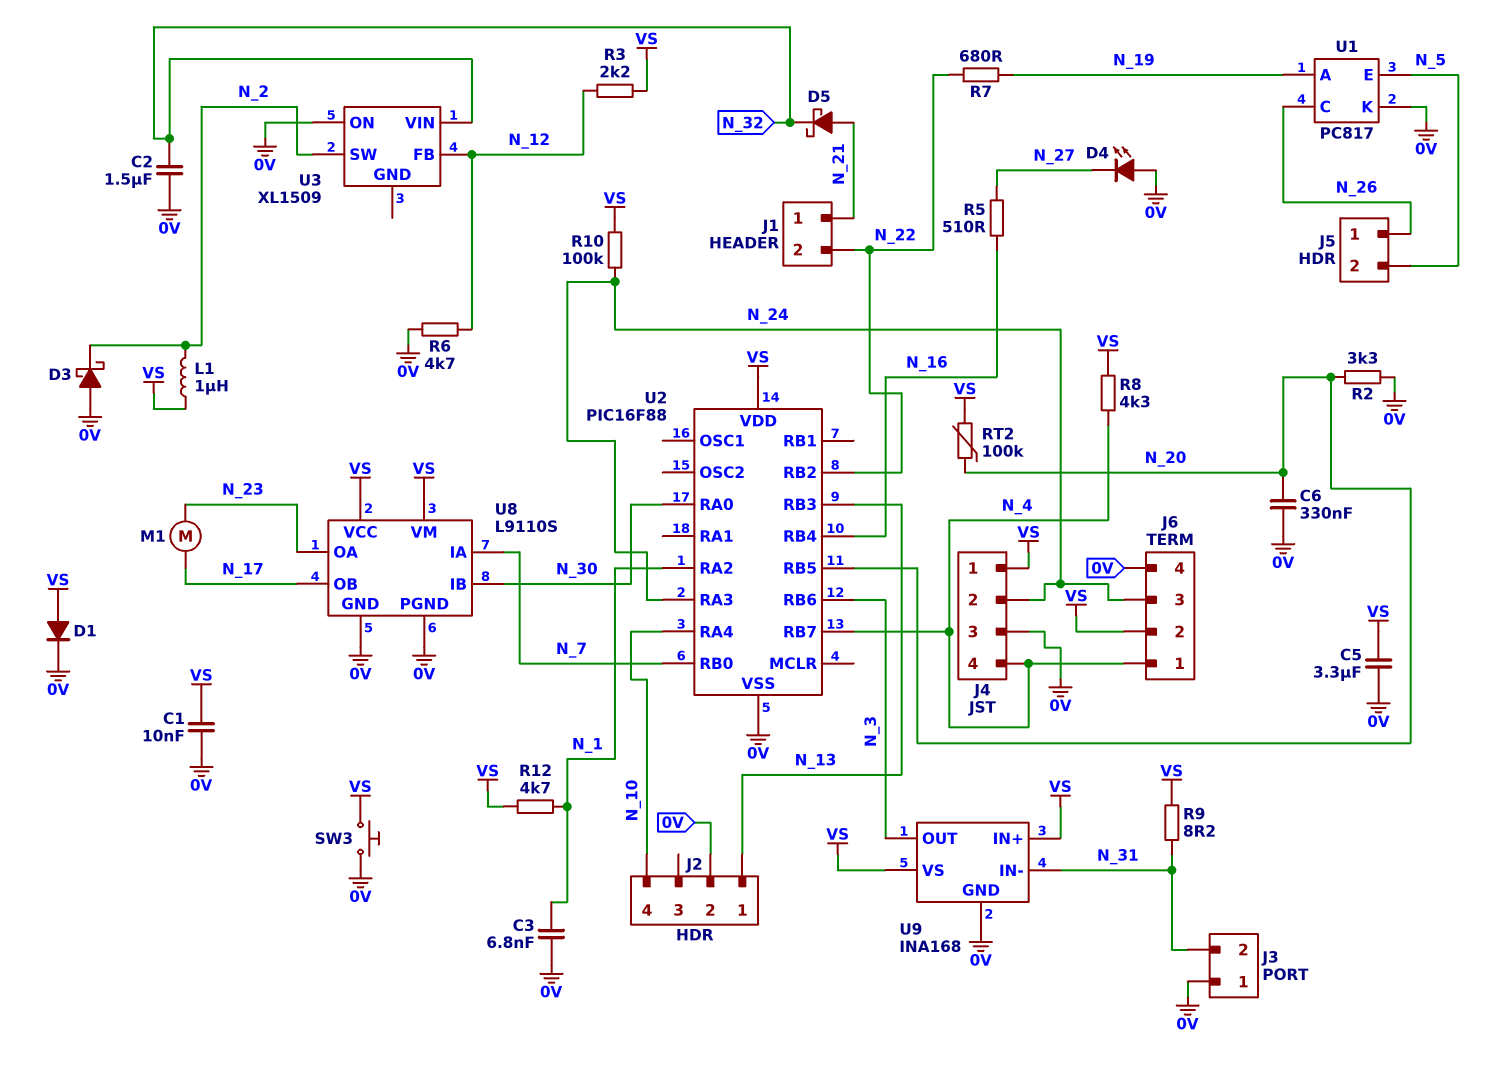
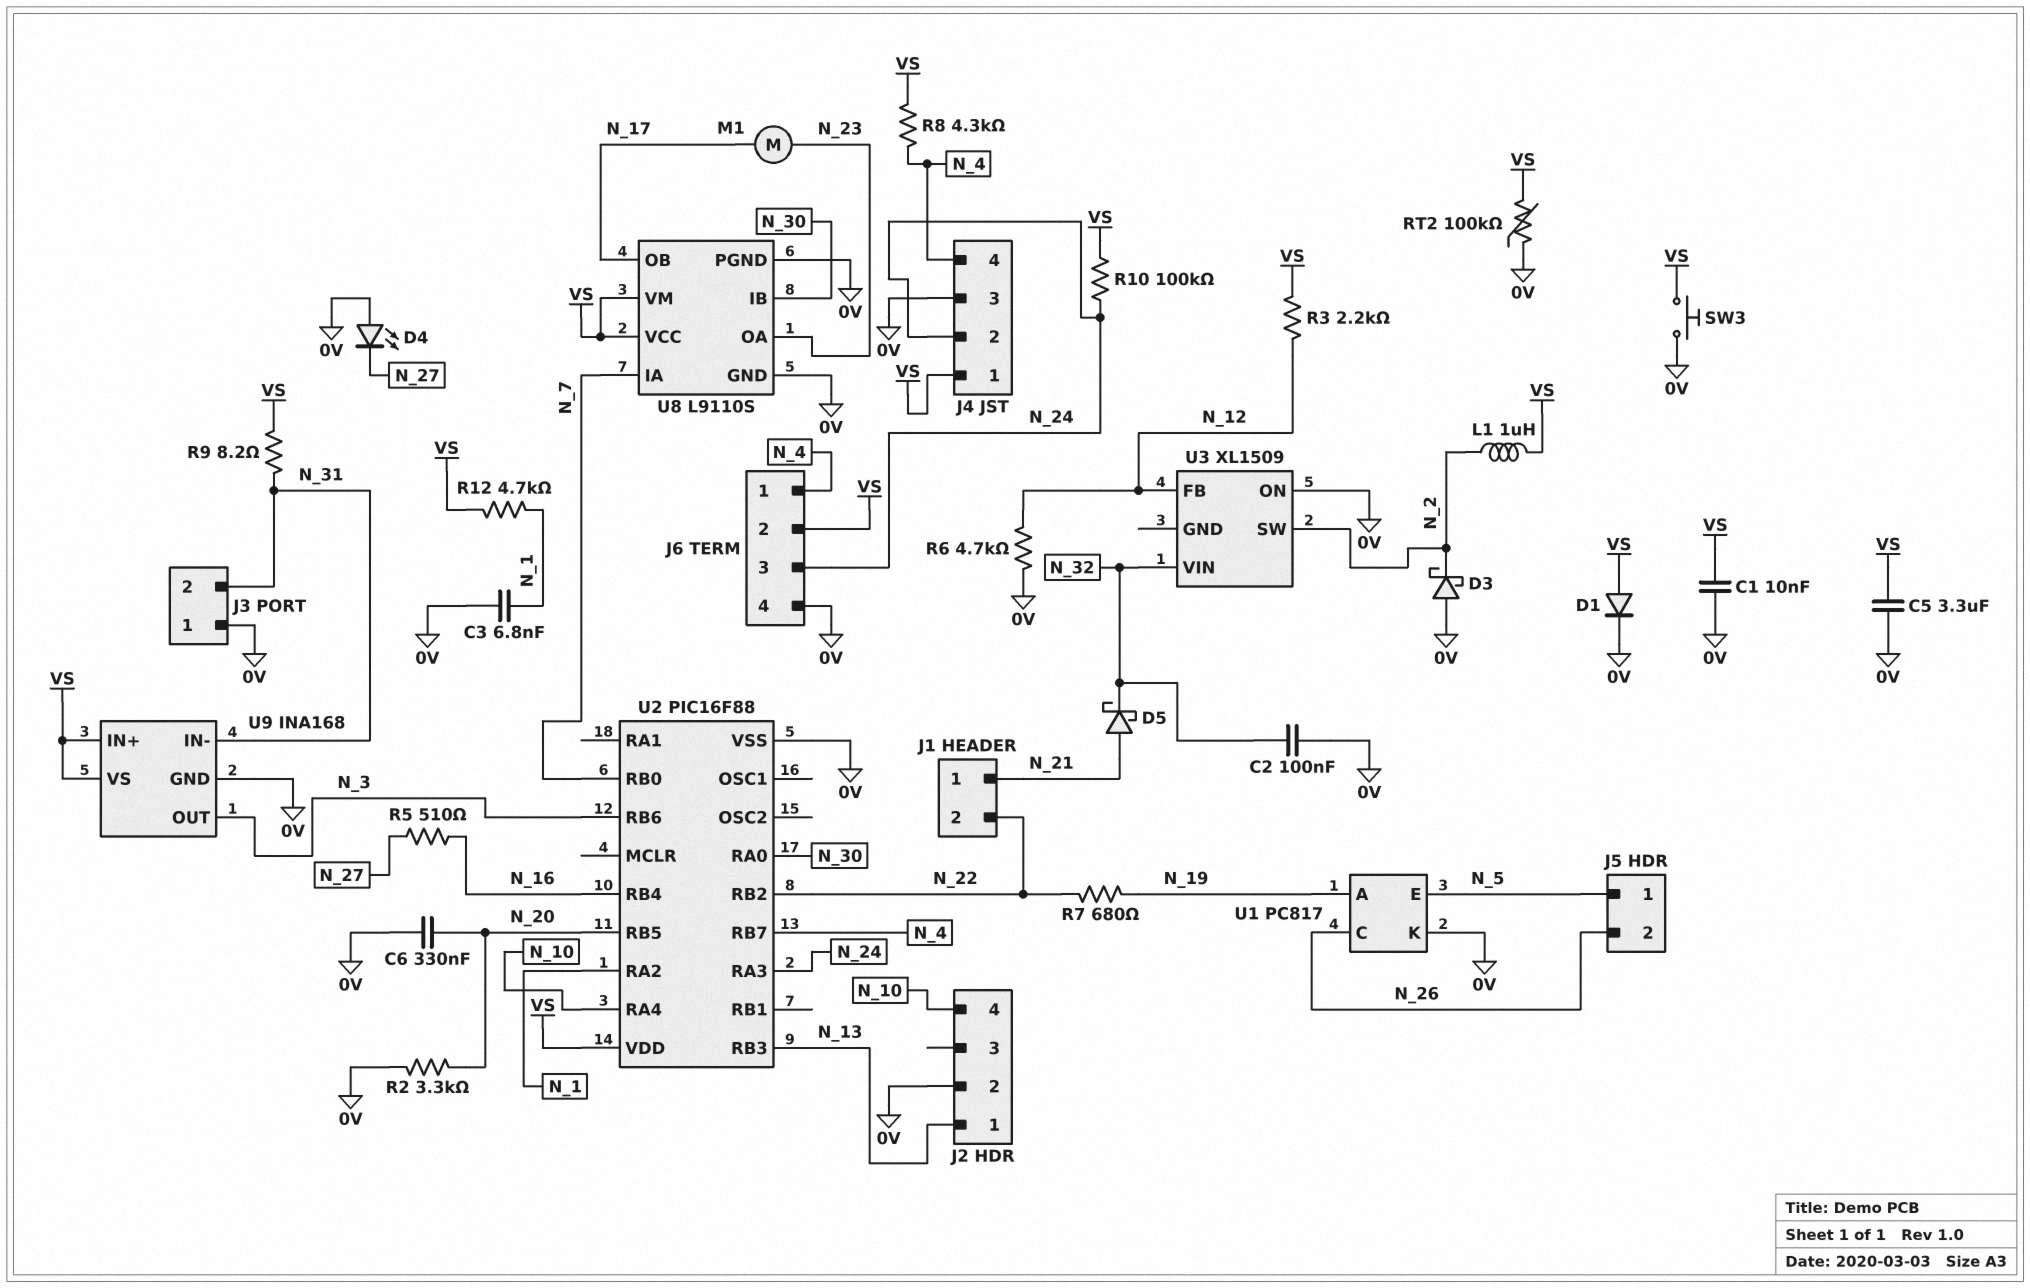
C2: 1.5uF (0V, N_32) -> 100nF (0V, N_32)
J5 pin 1: N_26 -> N_5
J5 pin 2: N_5 -> N_26
RT2: 100k (N_20, VS) -> 100k (0V, VS)

